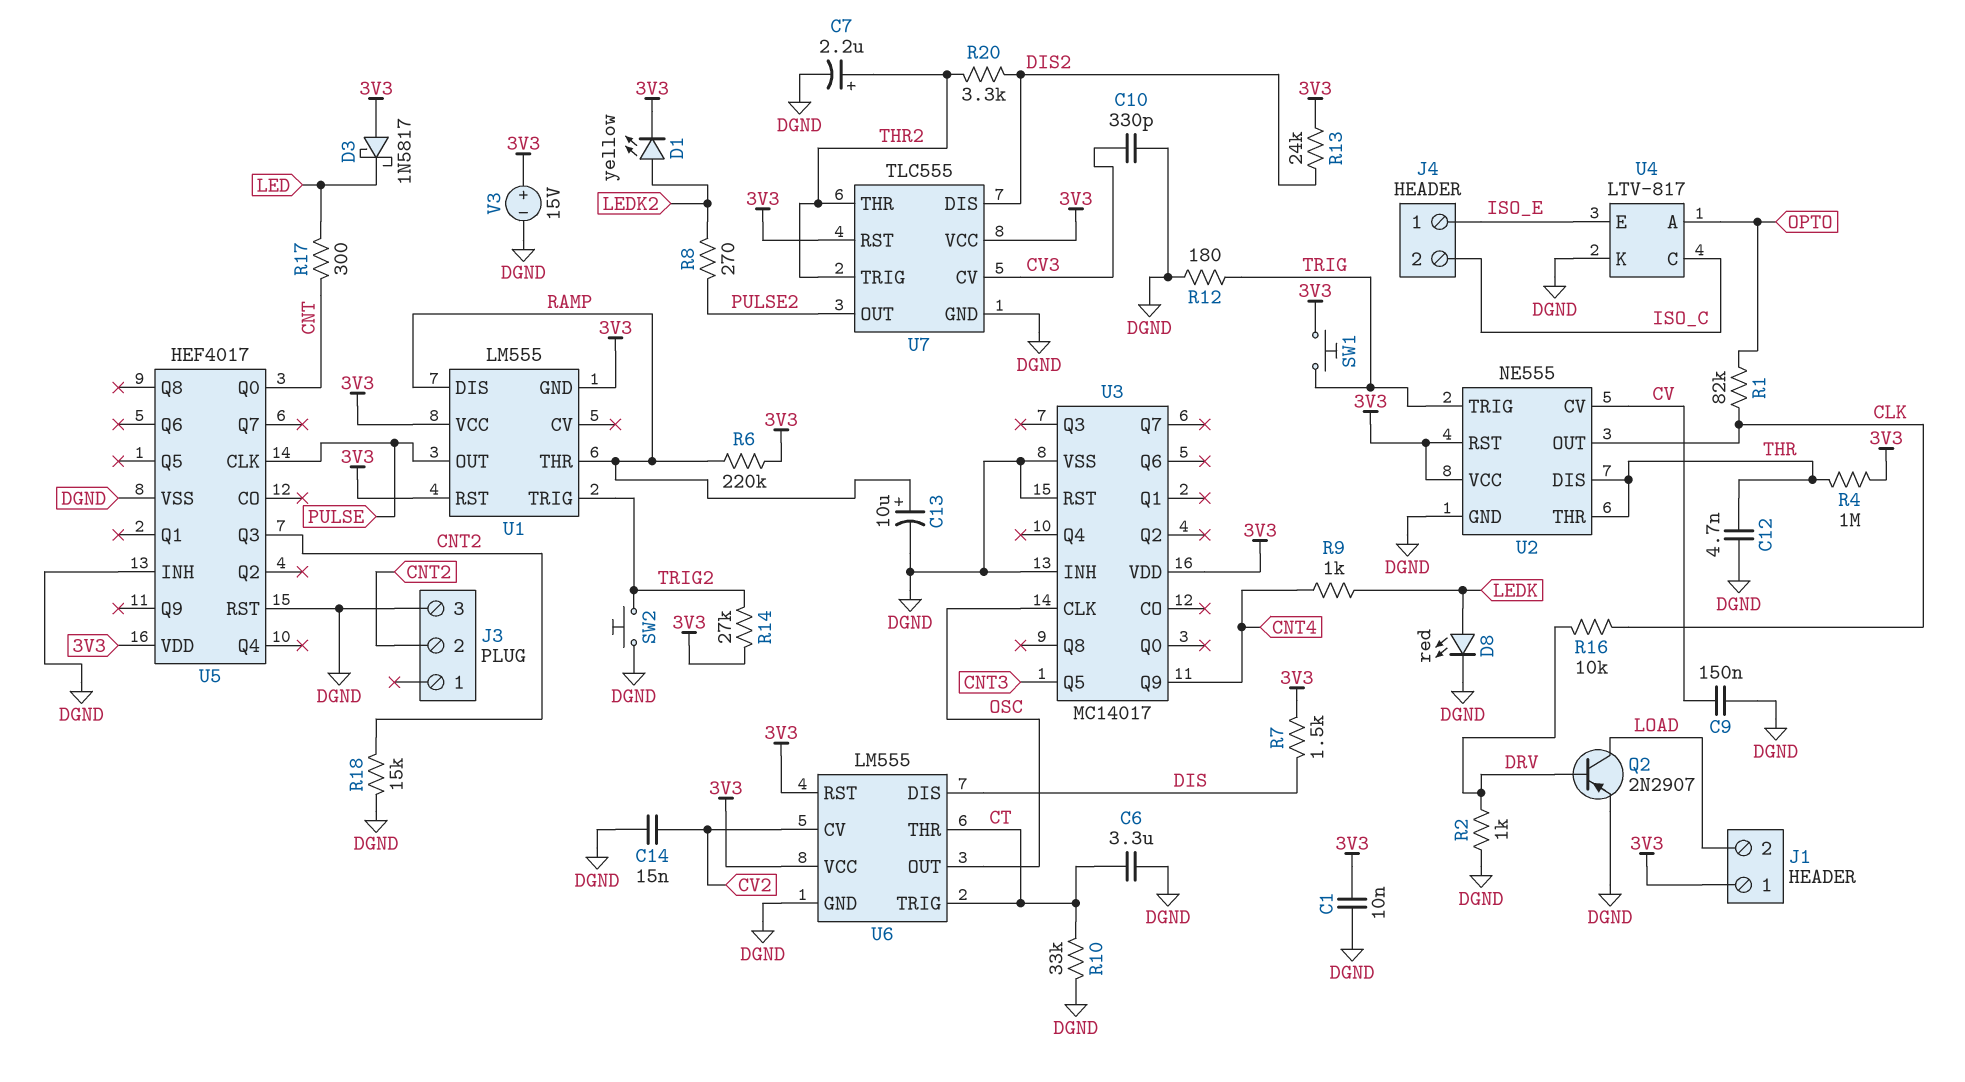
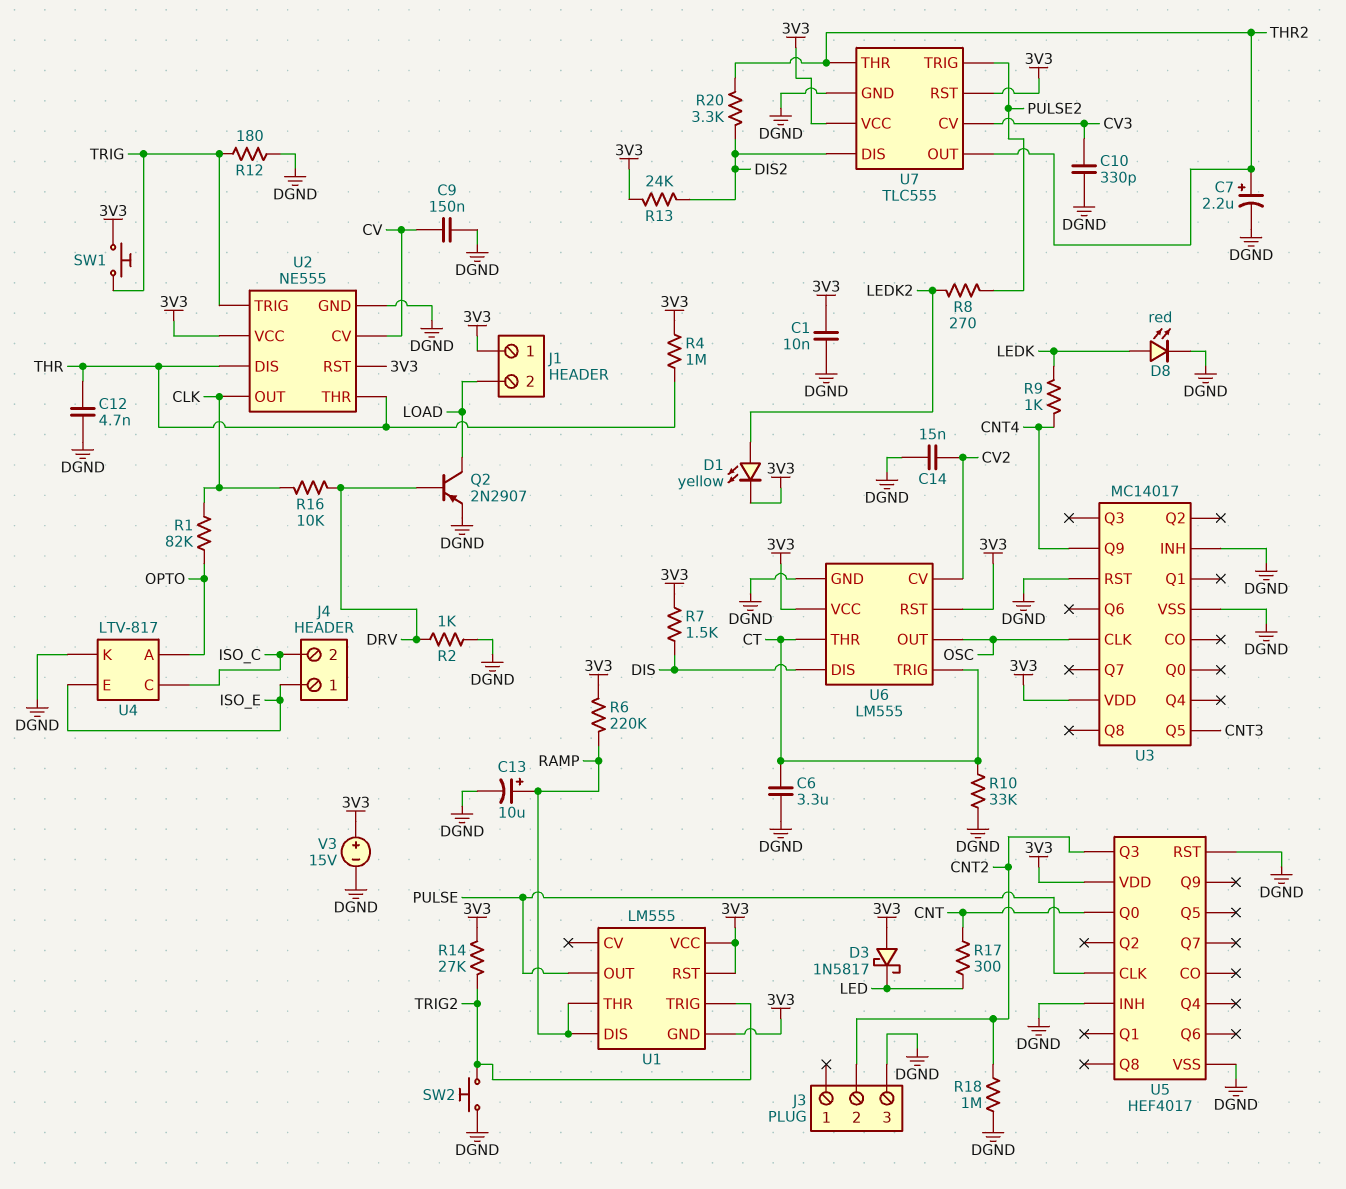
R18: 15k (CNT2, DGND) -> 1M (CNT2, DGND)
U7 pin OUT: PULSE2 -> THR2
U7 pin TRIG: THR2 -> PULSE2

